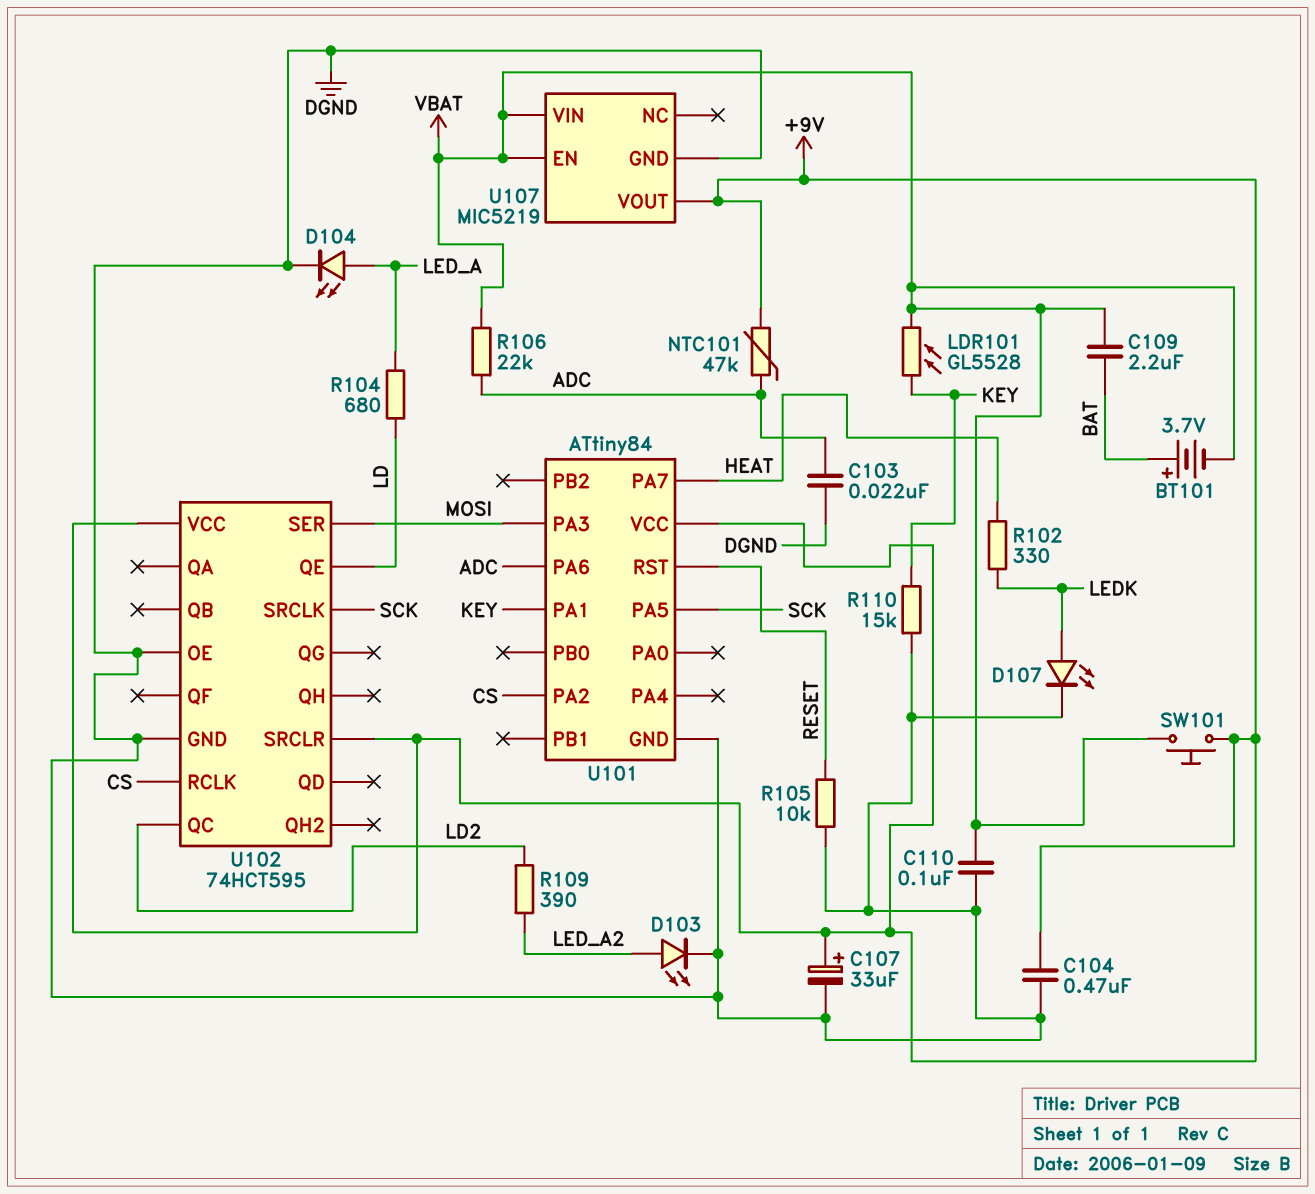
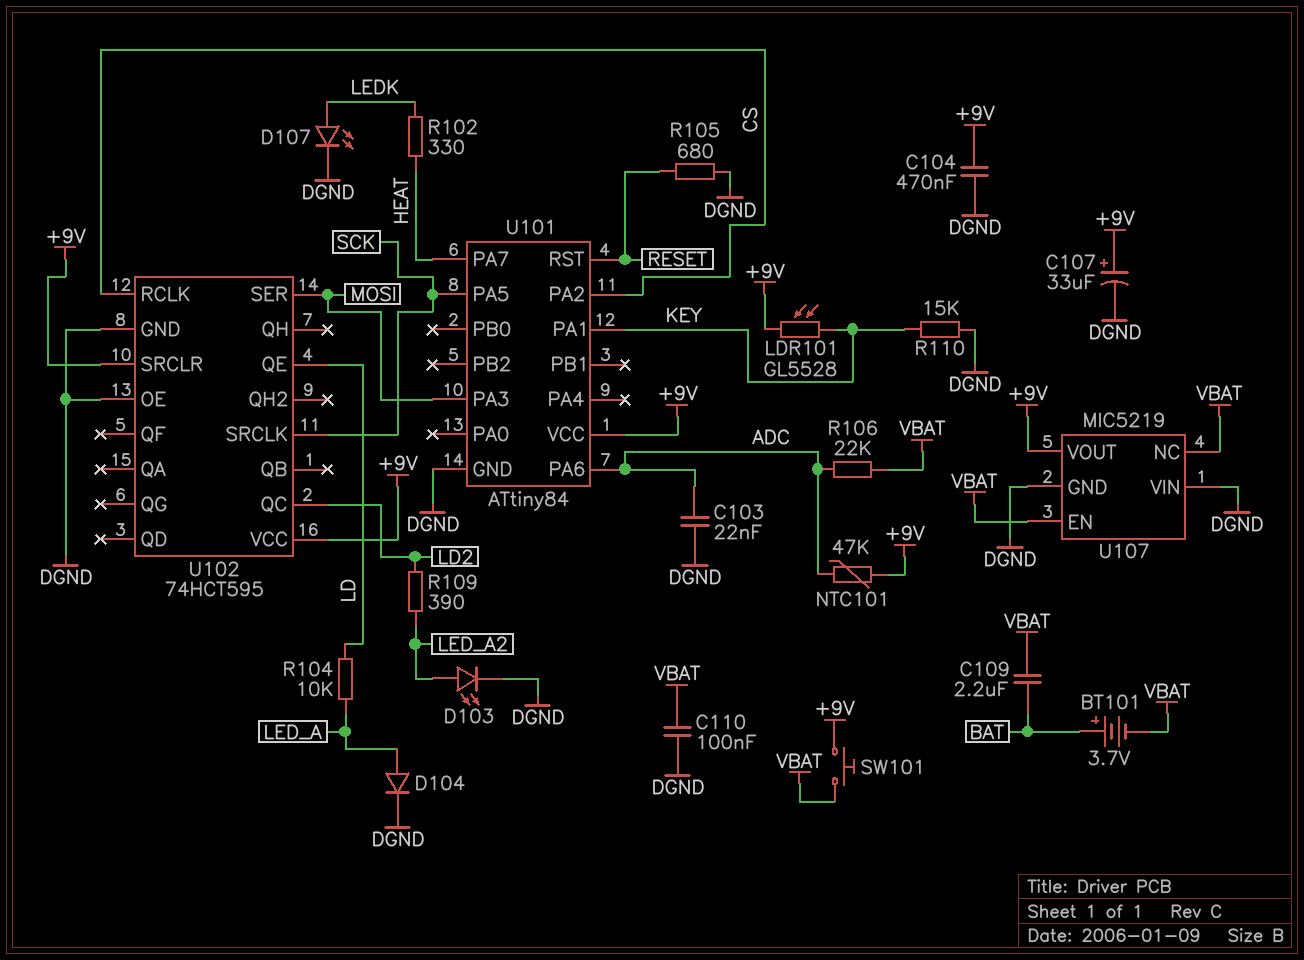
D104: LED (A LED_A, K DGND) -> diode (A LED_A, K DGND)
LDR101: GL5528 (KEY, VBAT) -> GL5528 (+9V, KEY)
R104: 680 (LD, LED_A) -> 10k (LD, LED_A)
R105: 10k (DGND, RESET) -> 680 (DGND, RESET)
U107 pin NC: none -> VBAT
U107 pin VIN: VBAT -> DGND

